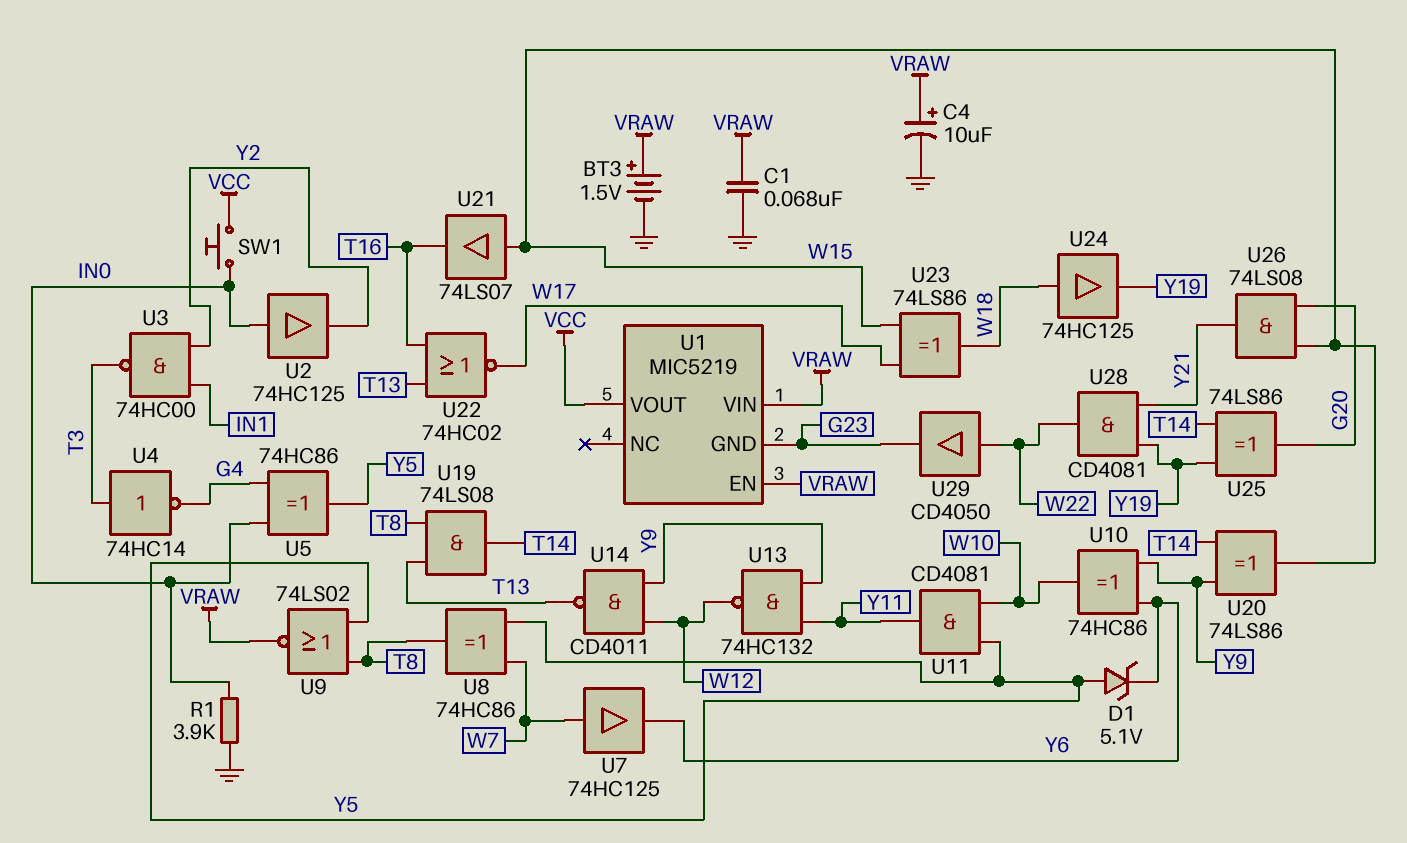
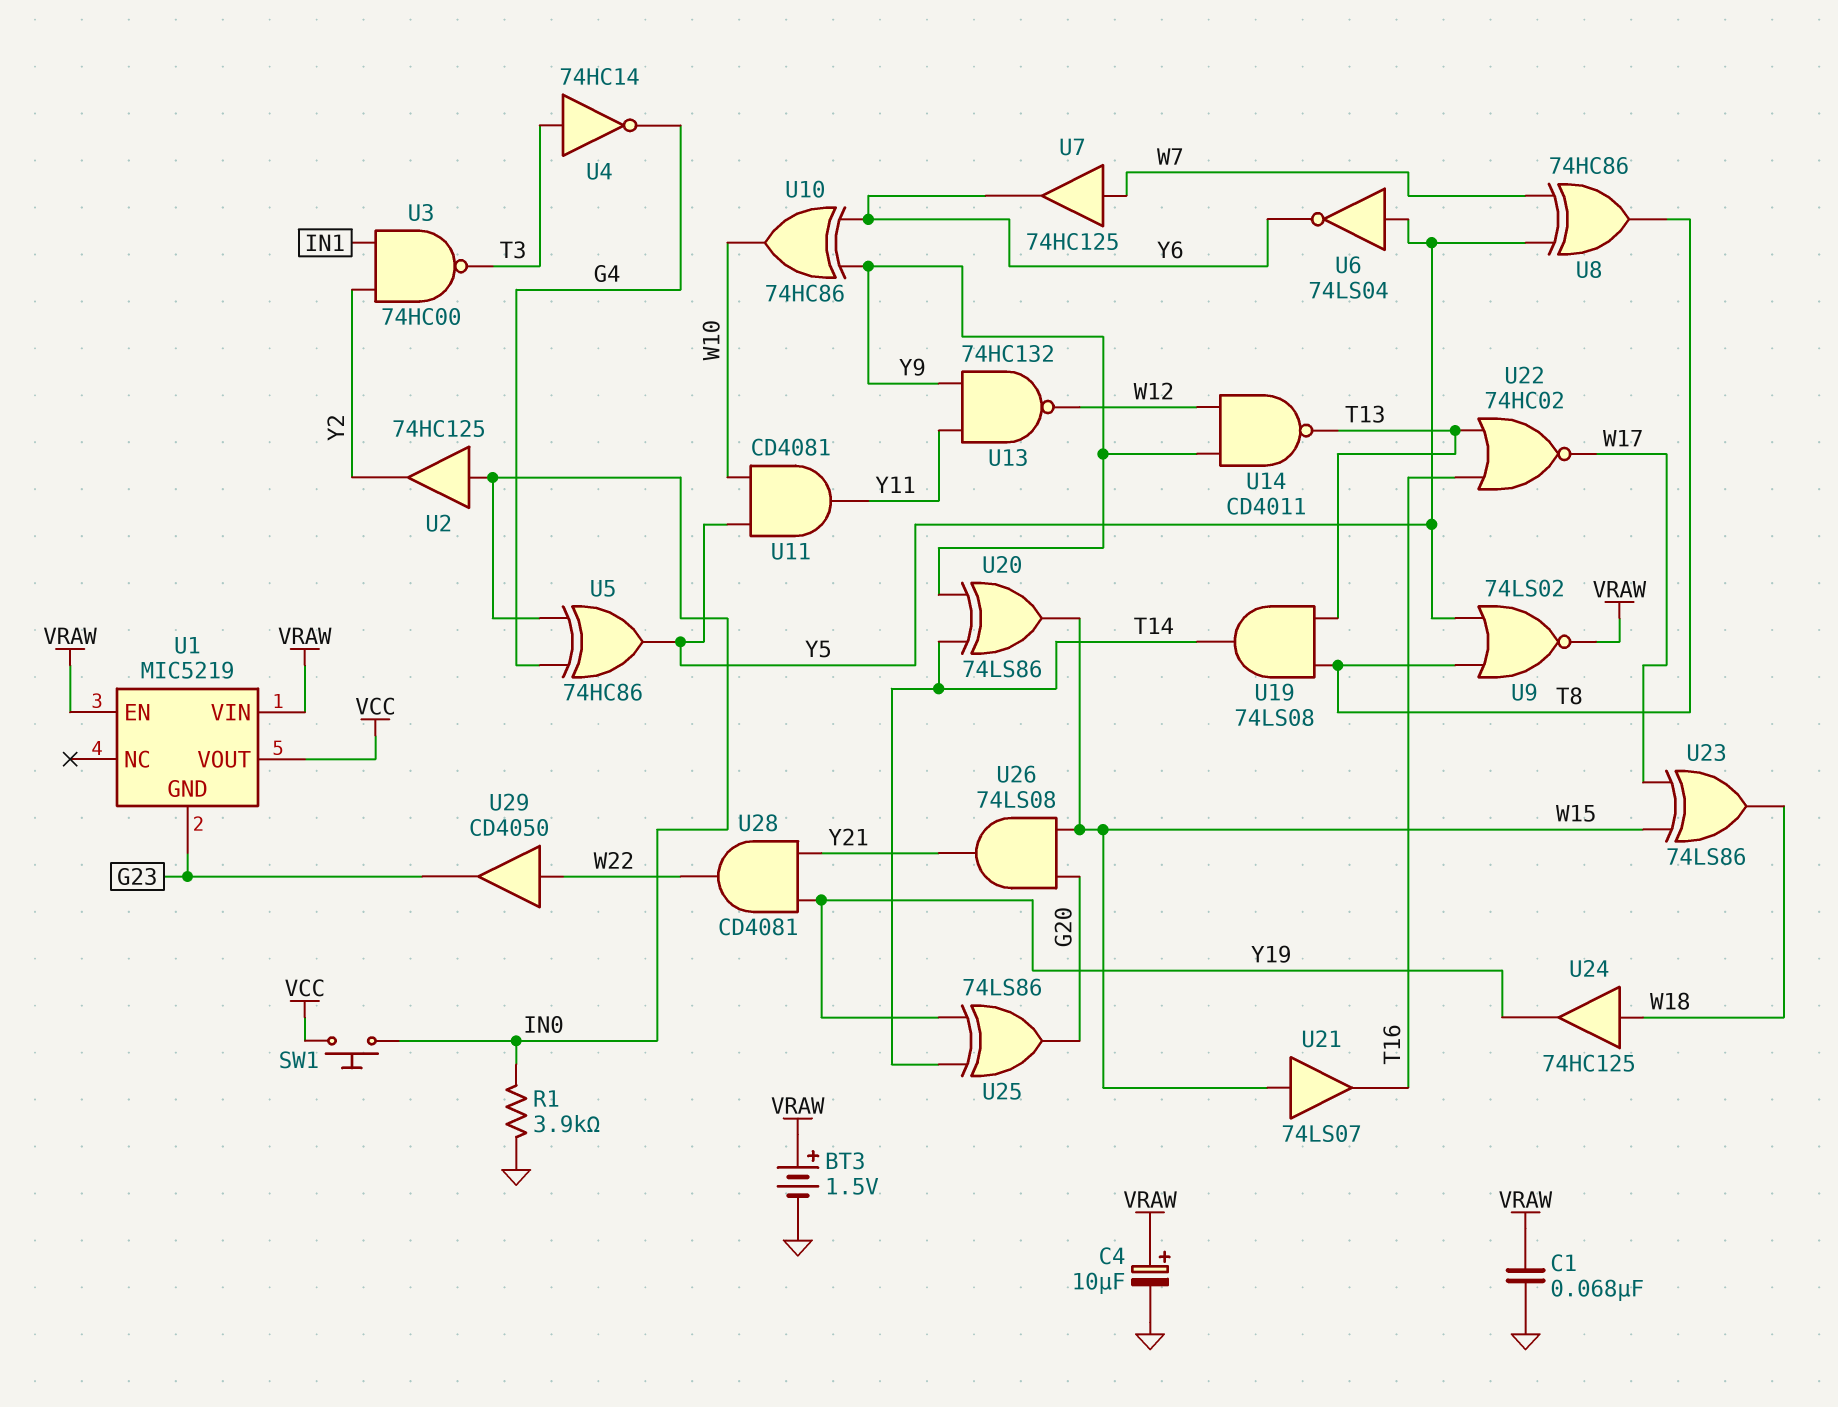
D1: zener 5.1V (A Y5, K Y6) -> none
U6: none -> NOT 74LS04 (in Y5, out Y6)

